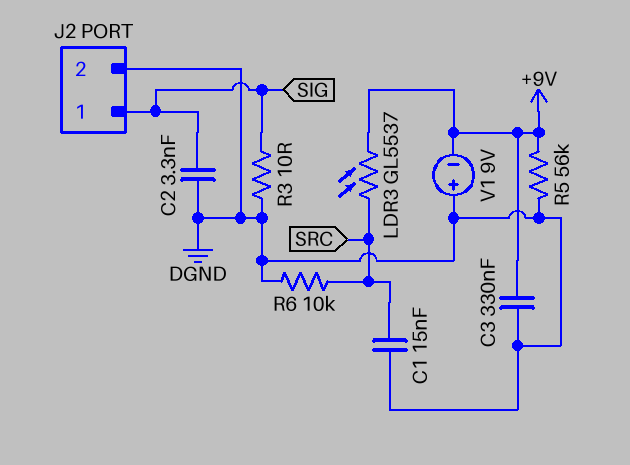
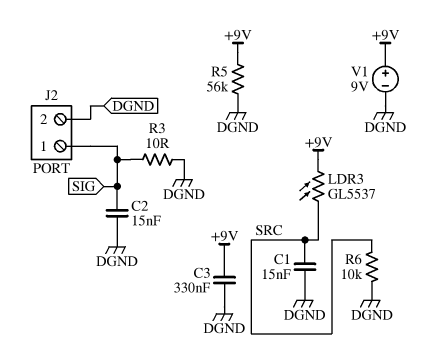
C2: 3.3nF (DGND, SIG) -> 15nF (DGND, SIG)
V1: 9V (plus DGND, minus +9V) -> 9V (plus +9V, minus DGND)

